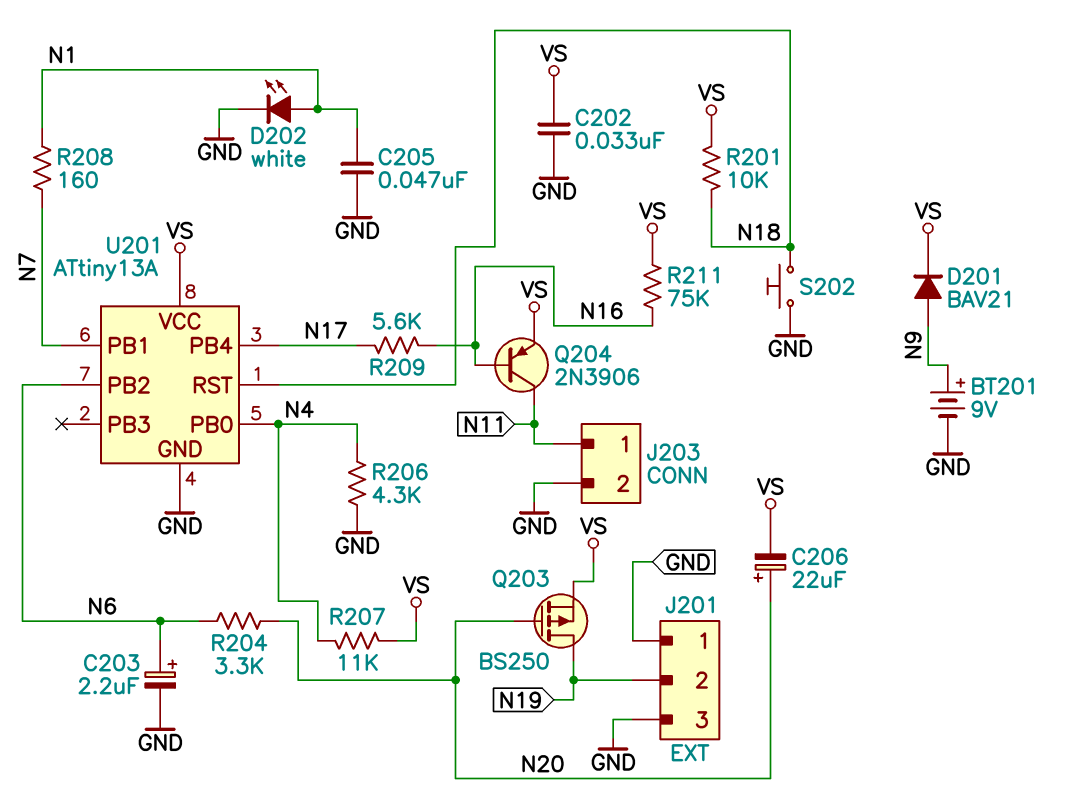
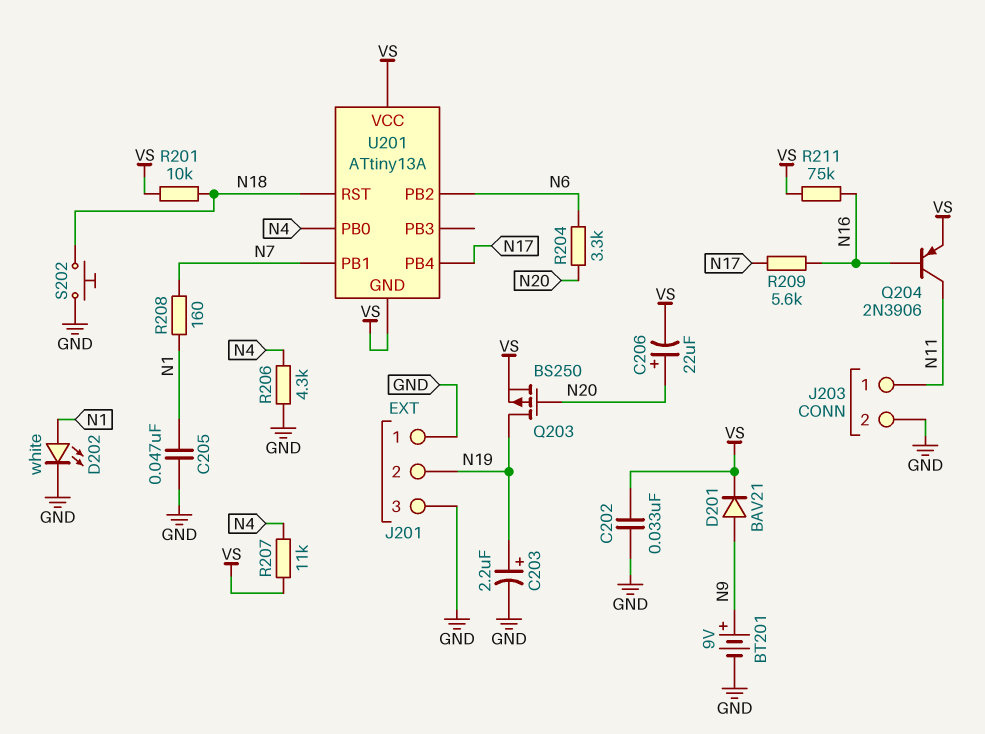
C203: 2.2uF (plus N6, minus GND) -> 2.2uF (plus N19, minus GND)
U201 pin GND: GND -> VS

